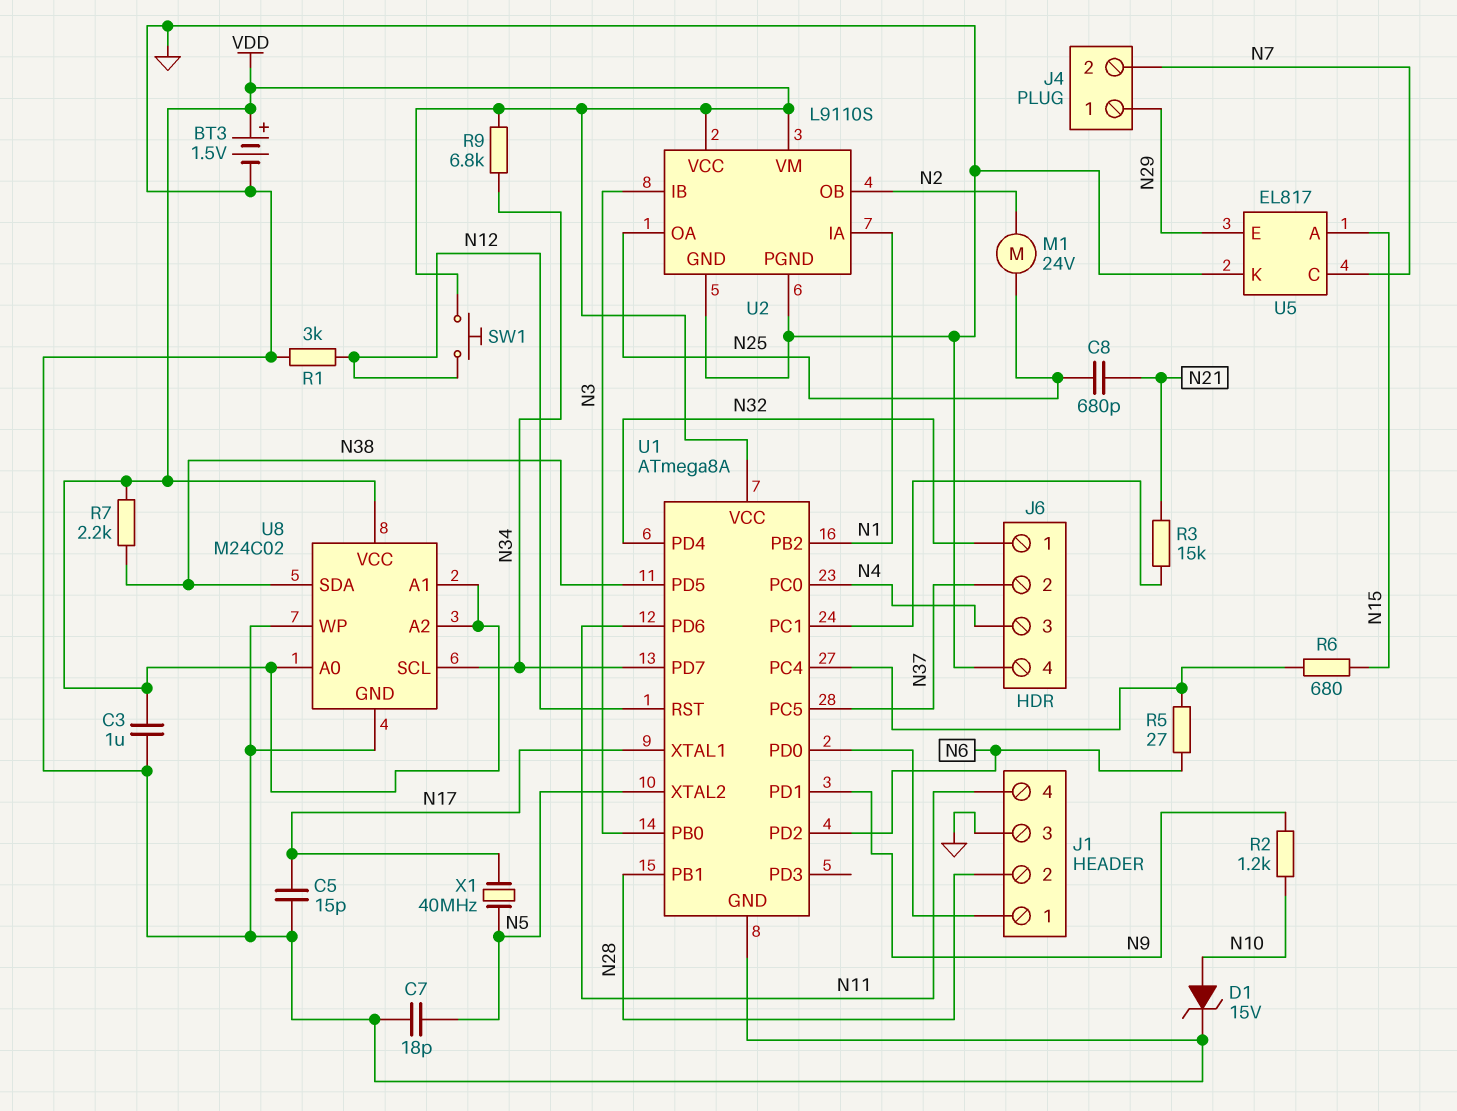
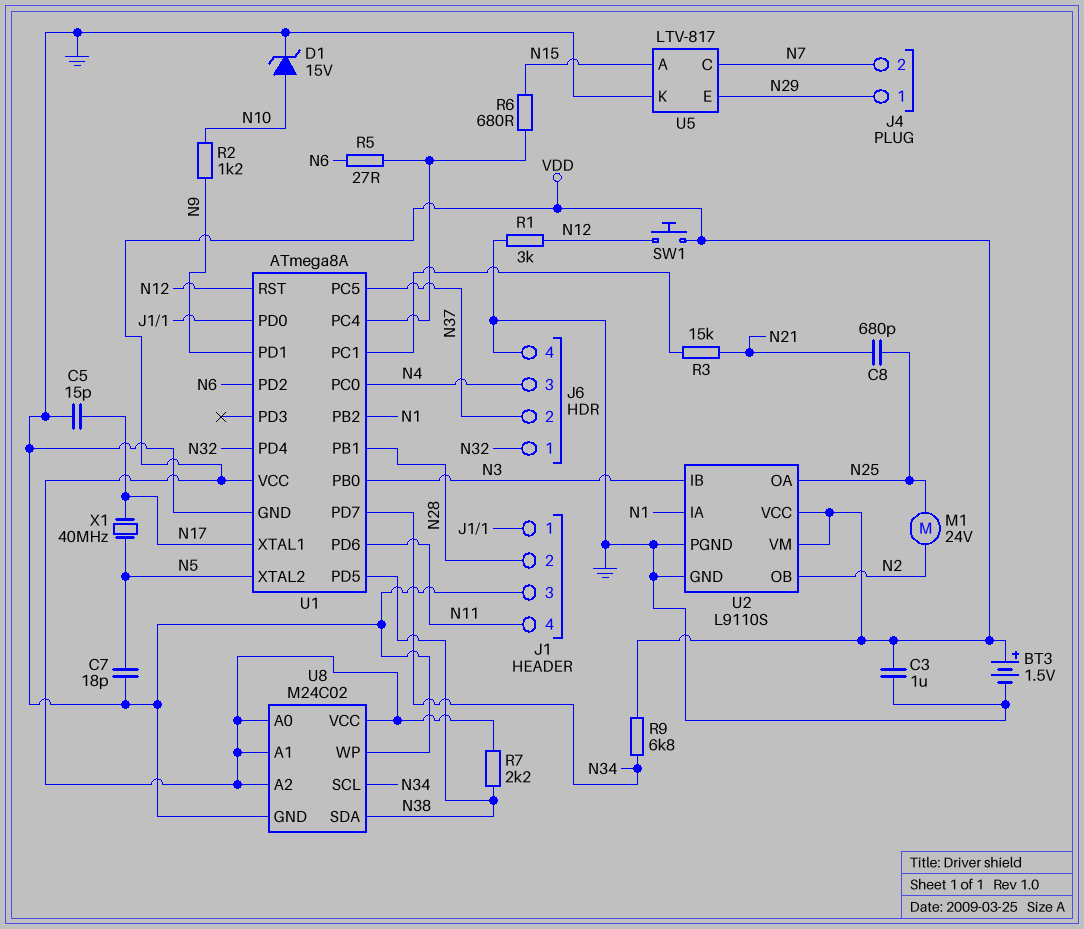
U5: EL817 -> LTV-817

